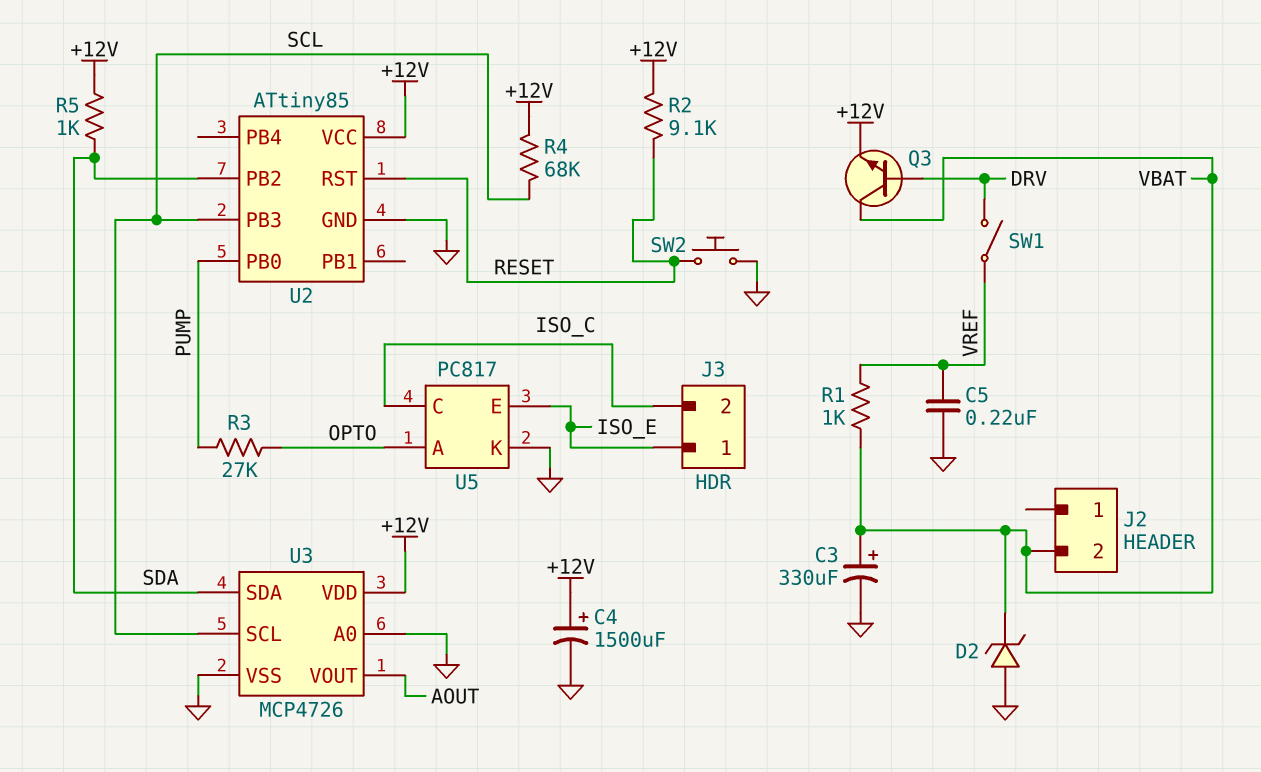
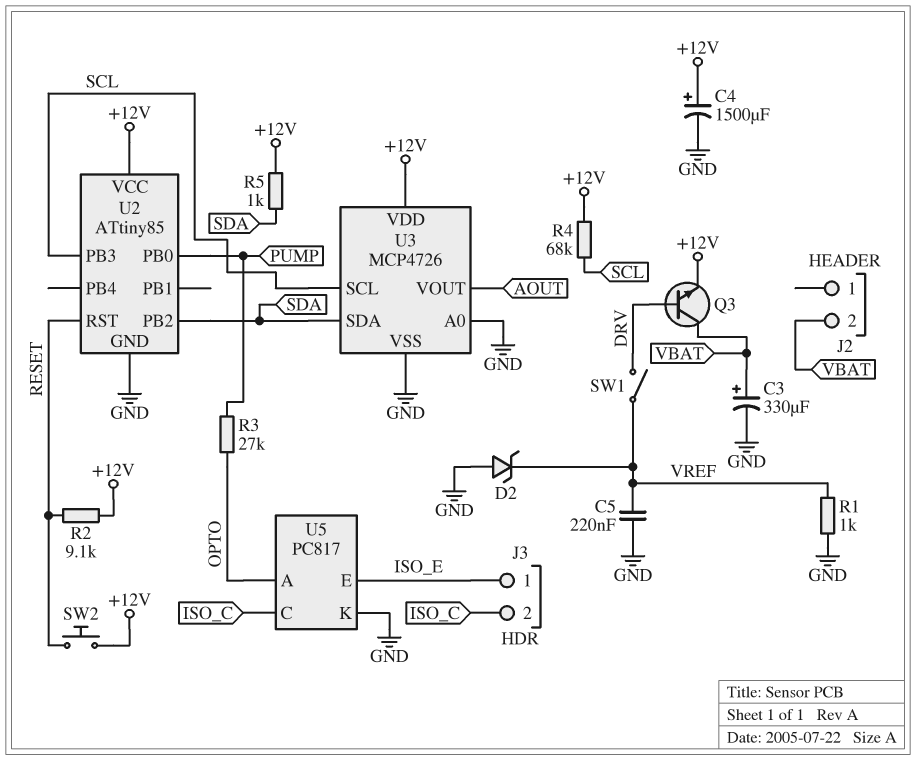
D2: zener (A GND, K VBAT) -> zener (A GND, K VREF)
R1: 1k (VBAT, VREF) -> 1k (GND, VREF)
SW2: button (GND, RESET) -> button (+12V, RESET)

